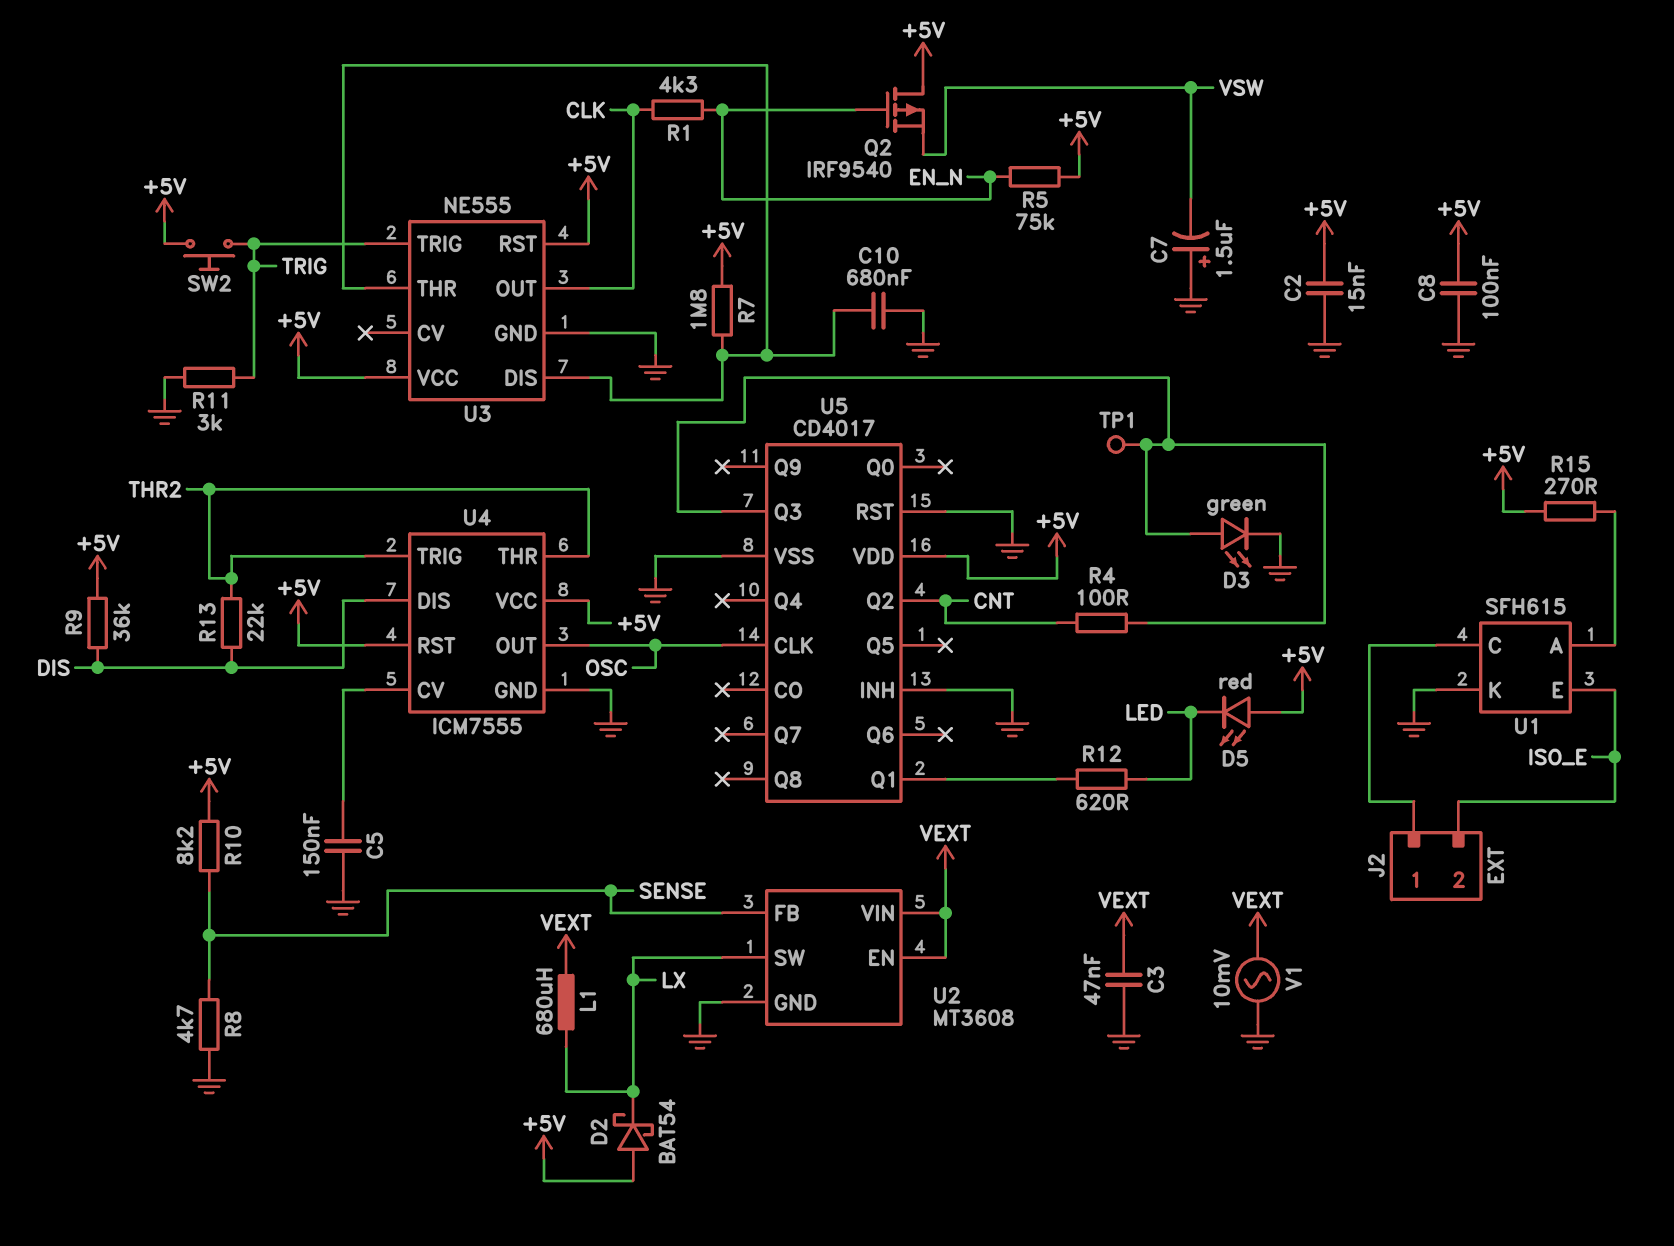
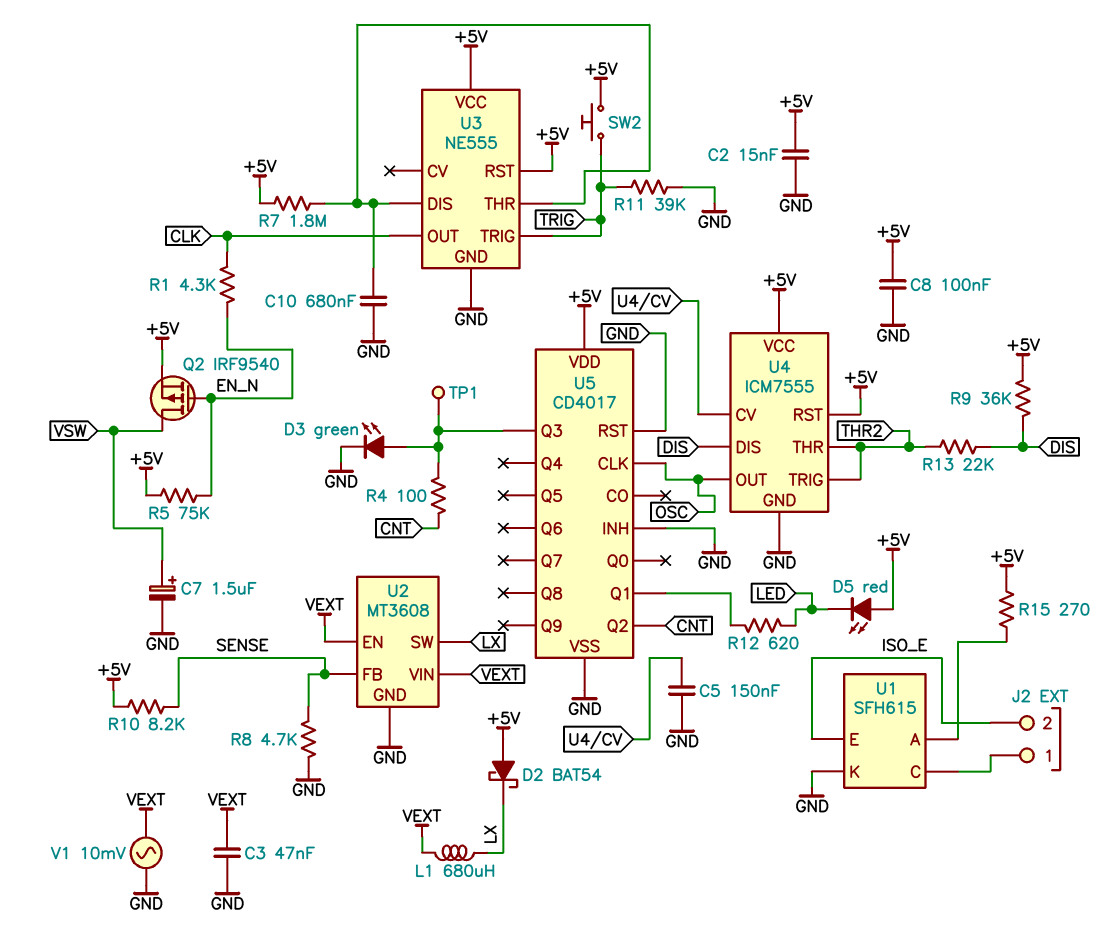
C7: 1.5uF (plus GND, minus VSW) -> 1.5uF (plus VSW, minus GND)
Q2: PMOS IRF9540 (G EN_N, D +5V, S VSW) -> PMOS IRF9540 (G EN_N, D VSW, S +5V)
R11: 3k (GND, TRIG) -> 39k (GND, TRIG)

